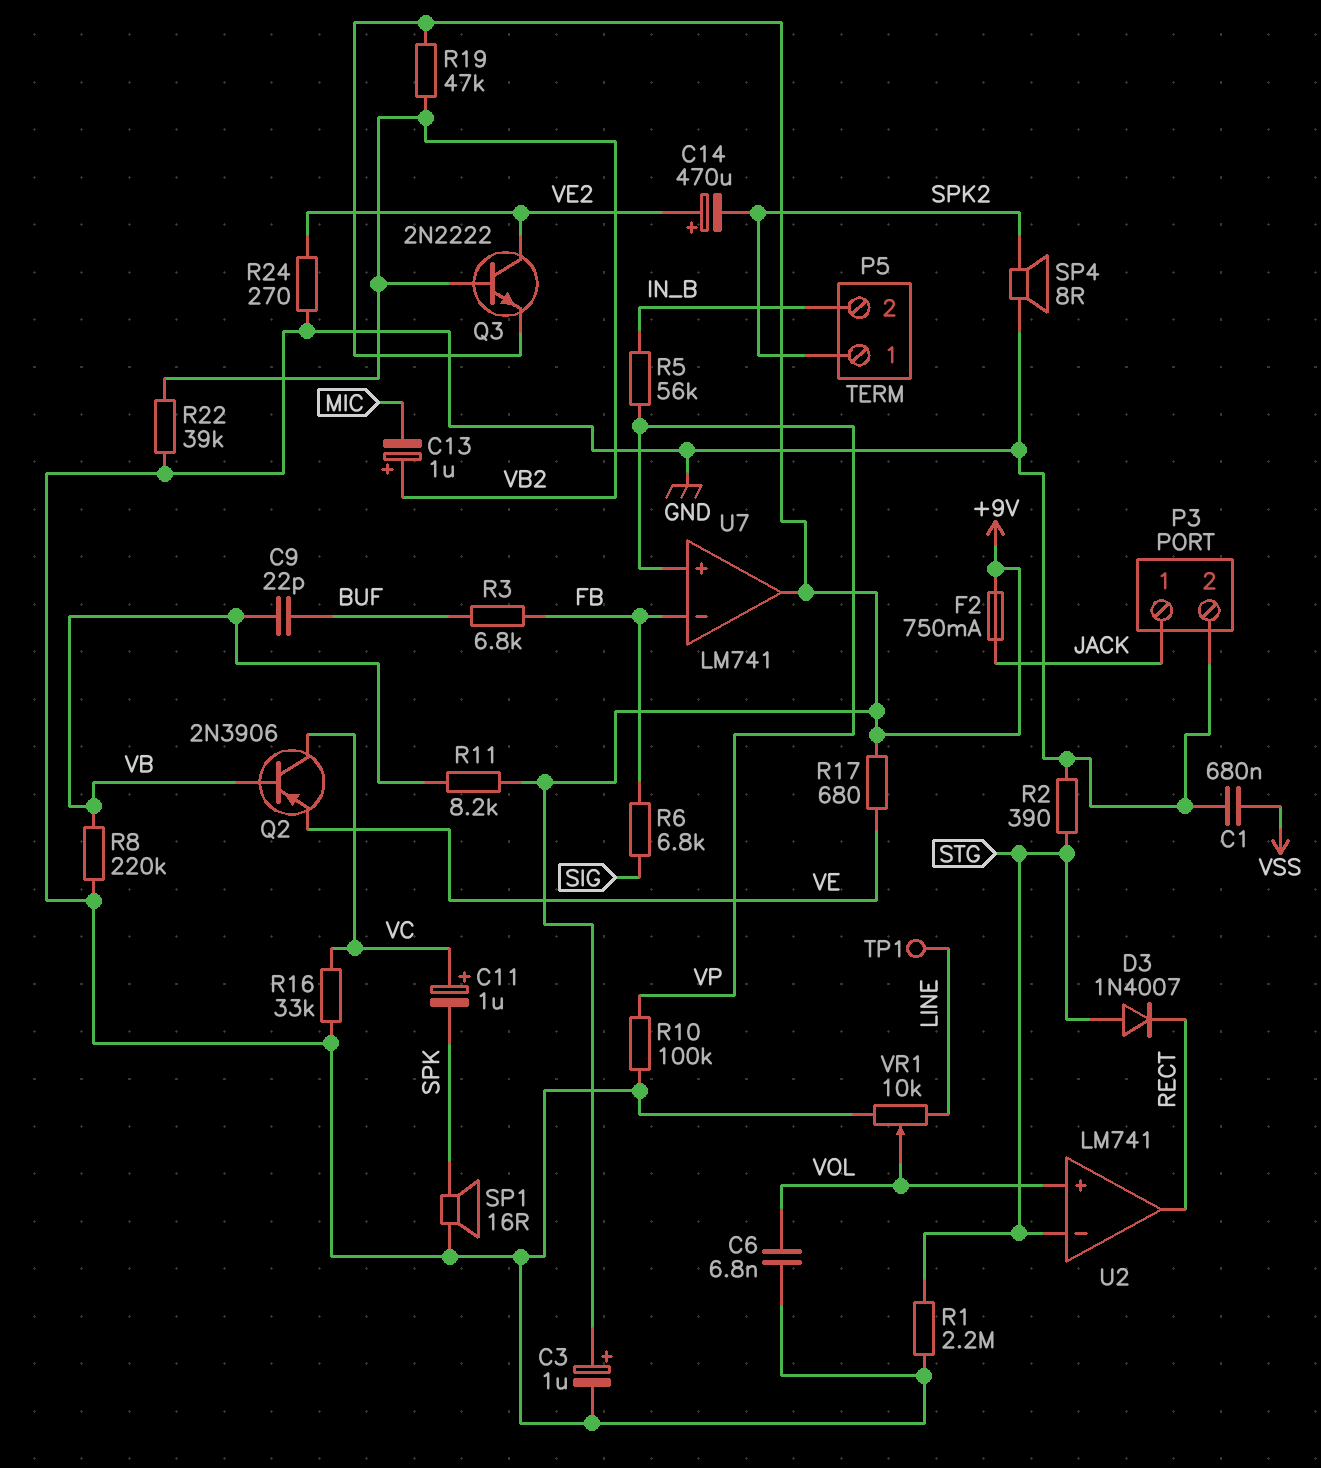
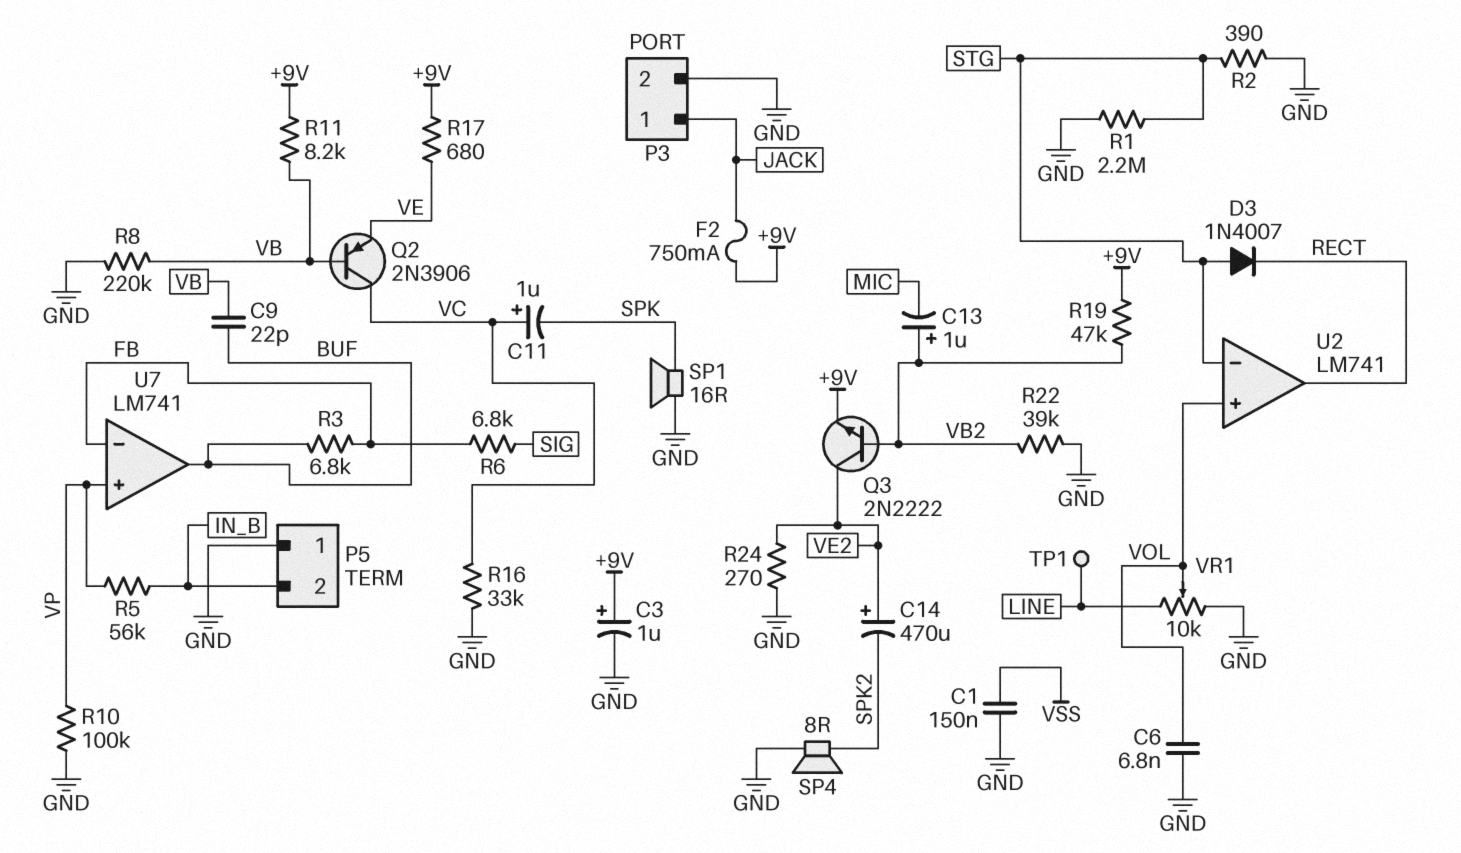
C1: 680nF (GND, VSS) -> 150nF (GND, VSS)
P5 pin 1: SPK2 -> GND
U7 pin out: +9V -> BUF

